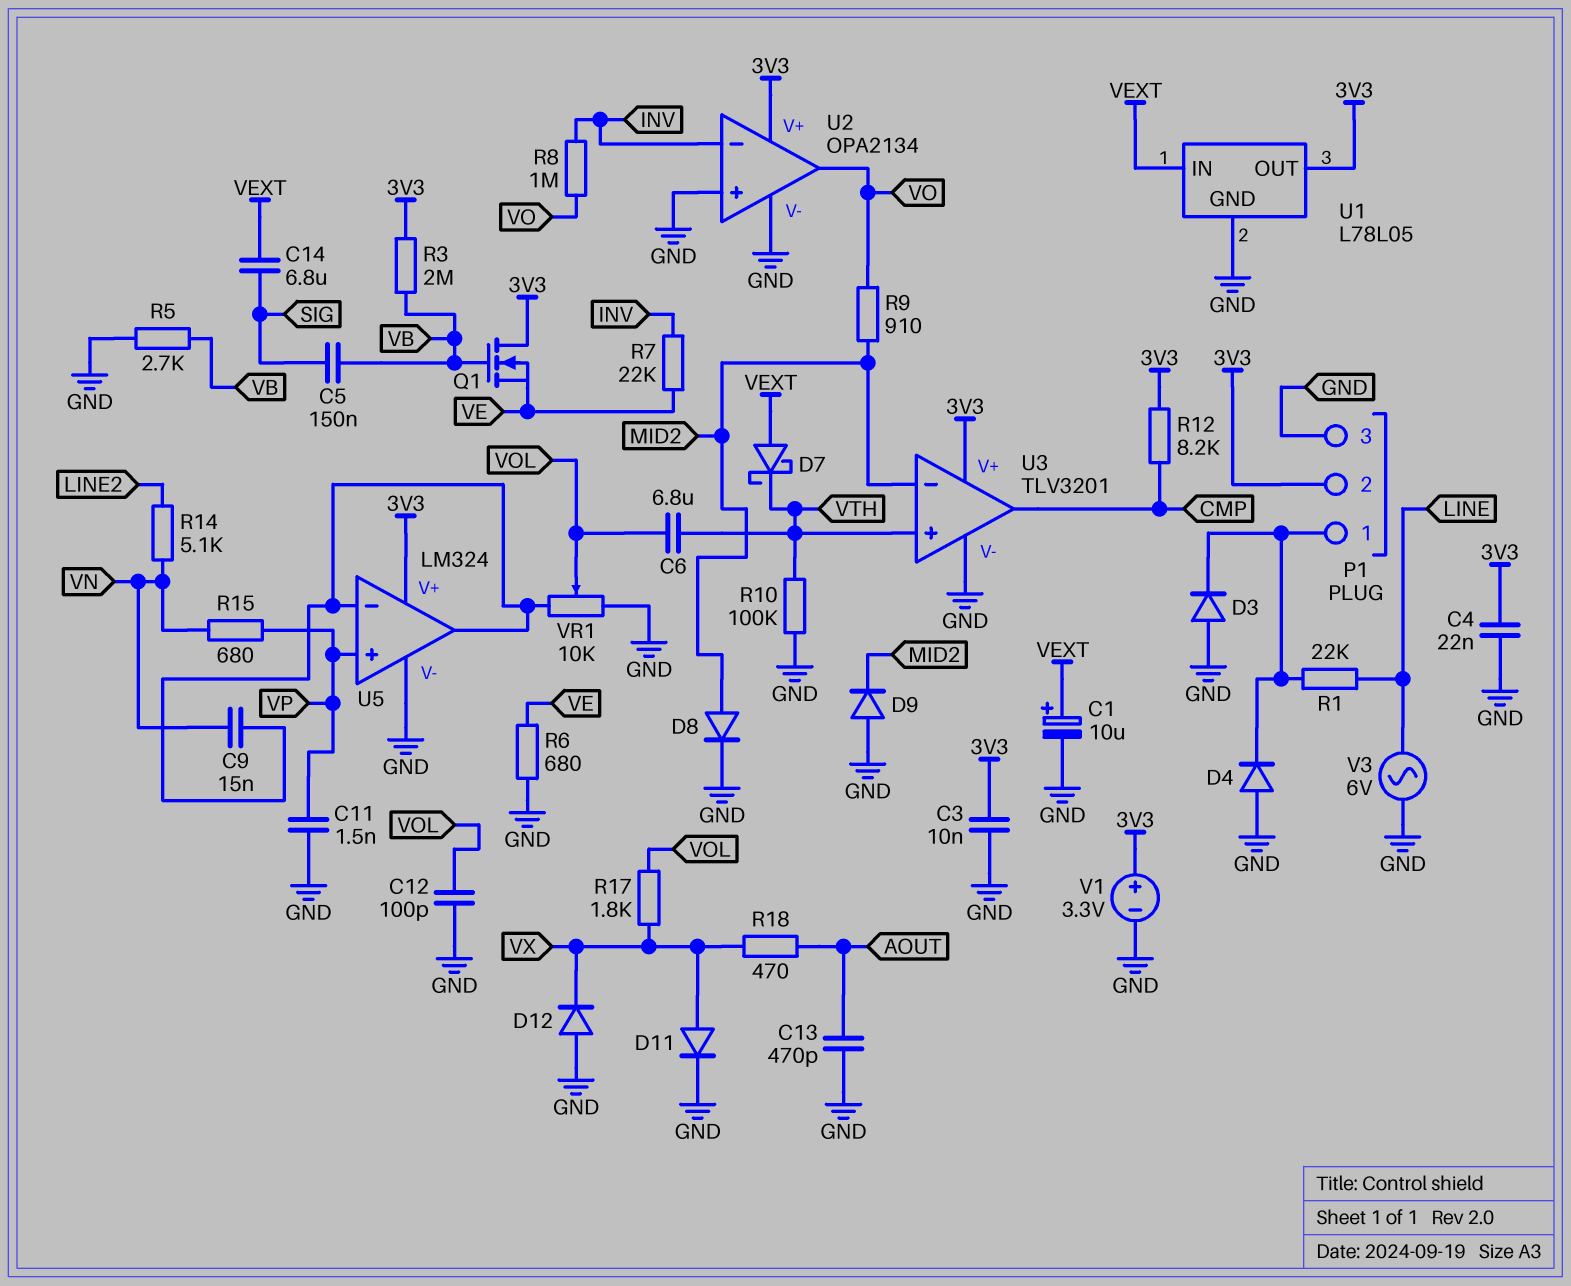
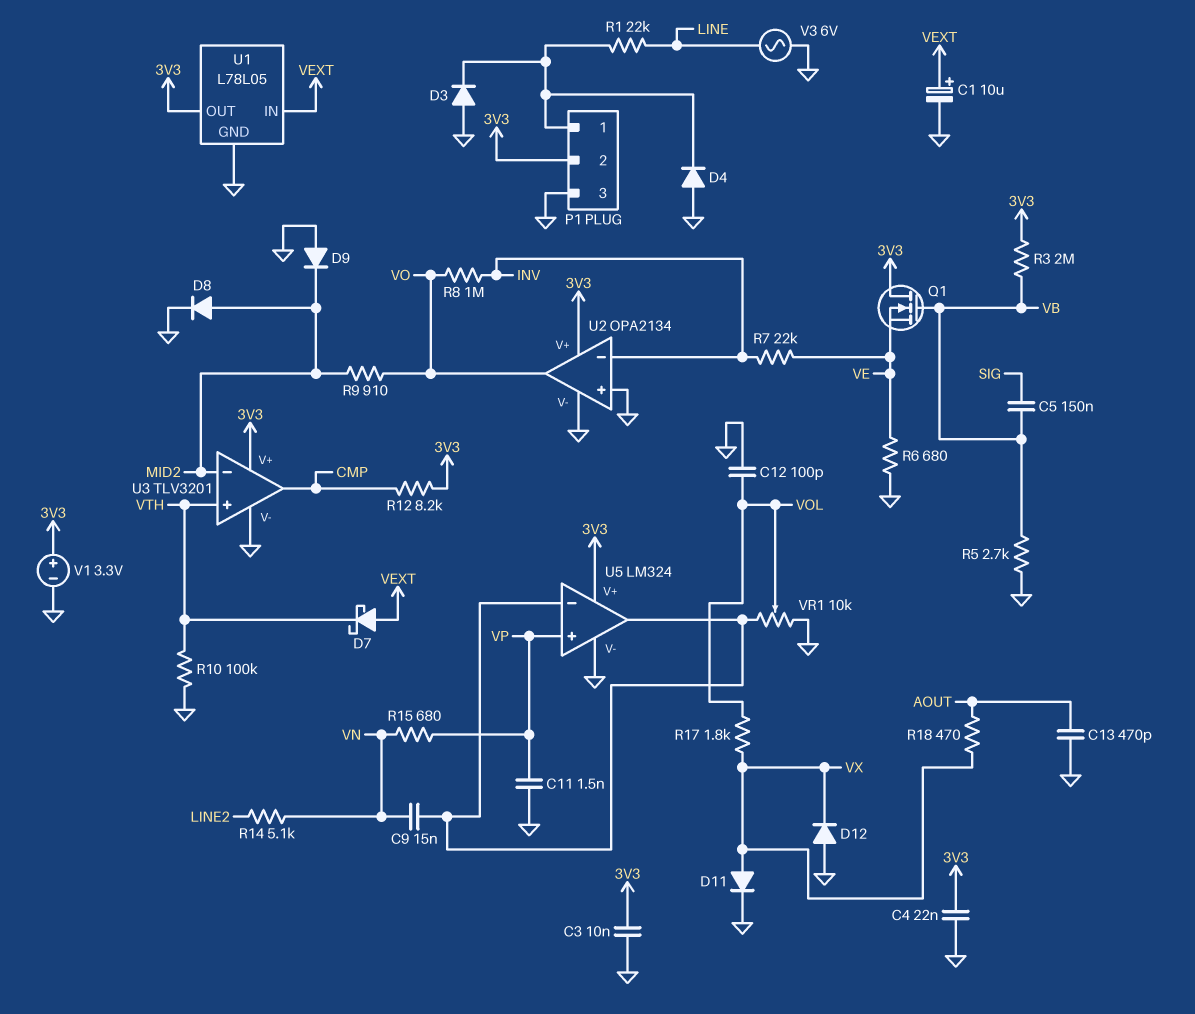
C6: 6.8uF (VOL, VTH) -> none
C14: 6.8uF (SIG, VEXT) -> none

